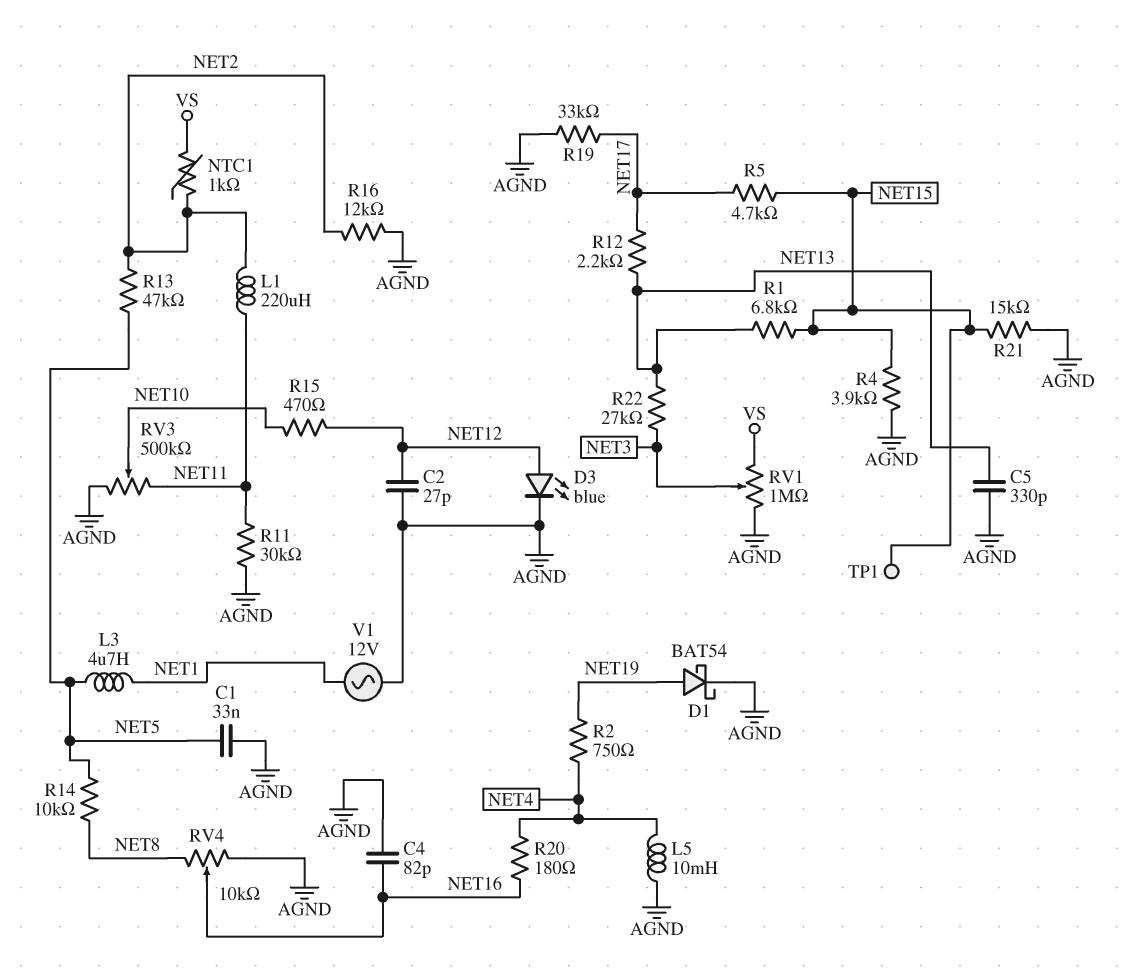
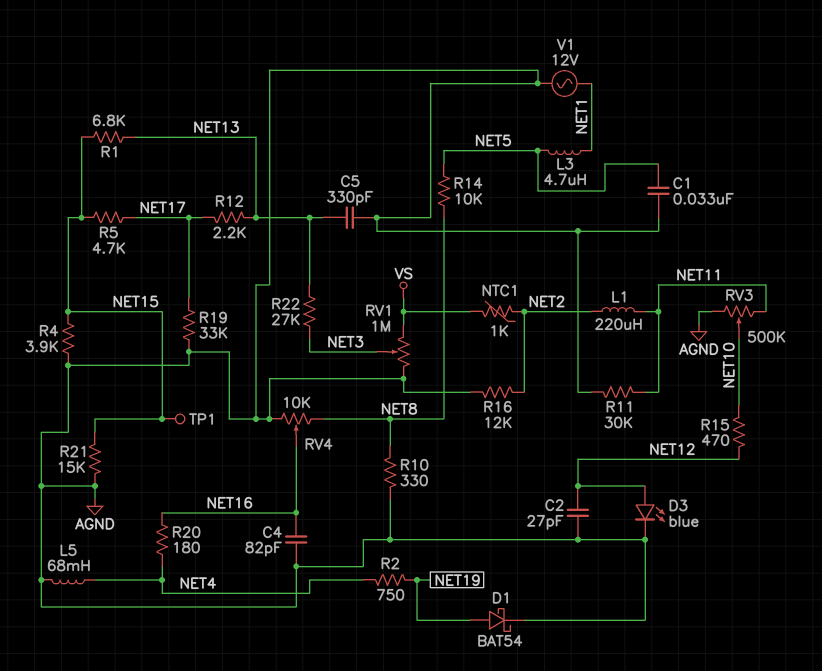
L5: 10mH (AGND, NET4) -> 68mH (AGND, NET4)
R10: none -> 330 (AGND, NET8)
R13: 47k (NET2, NET5) -> none

